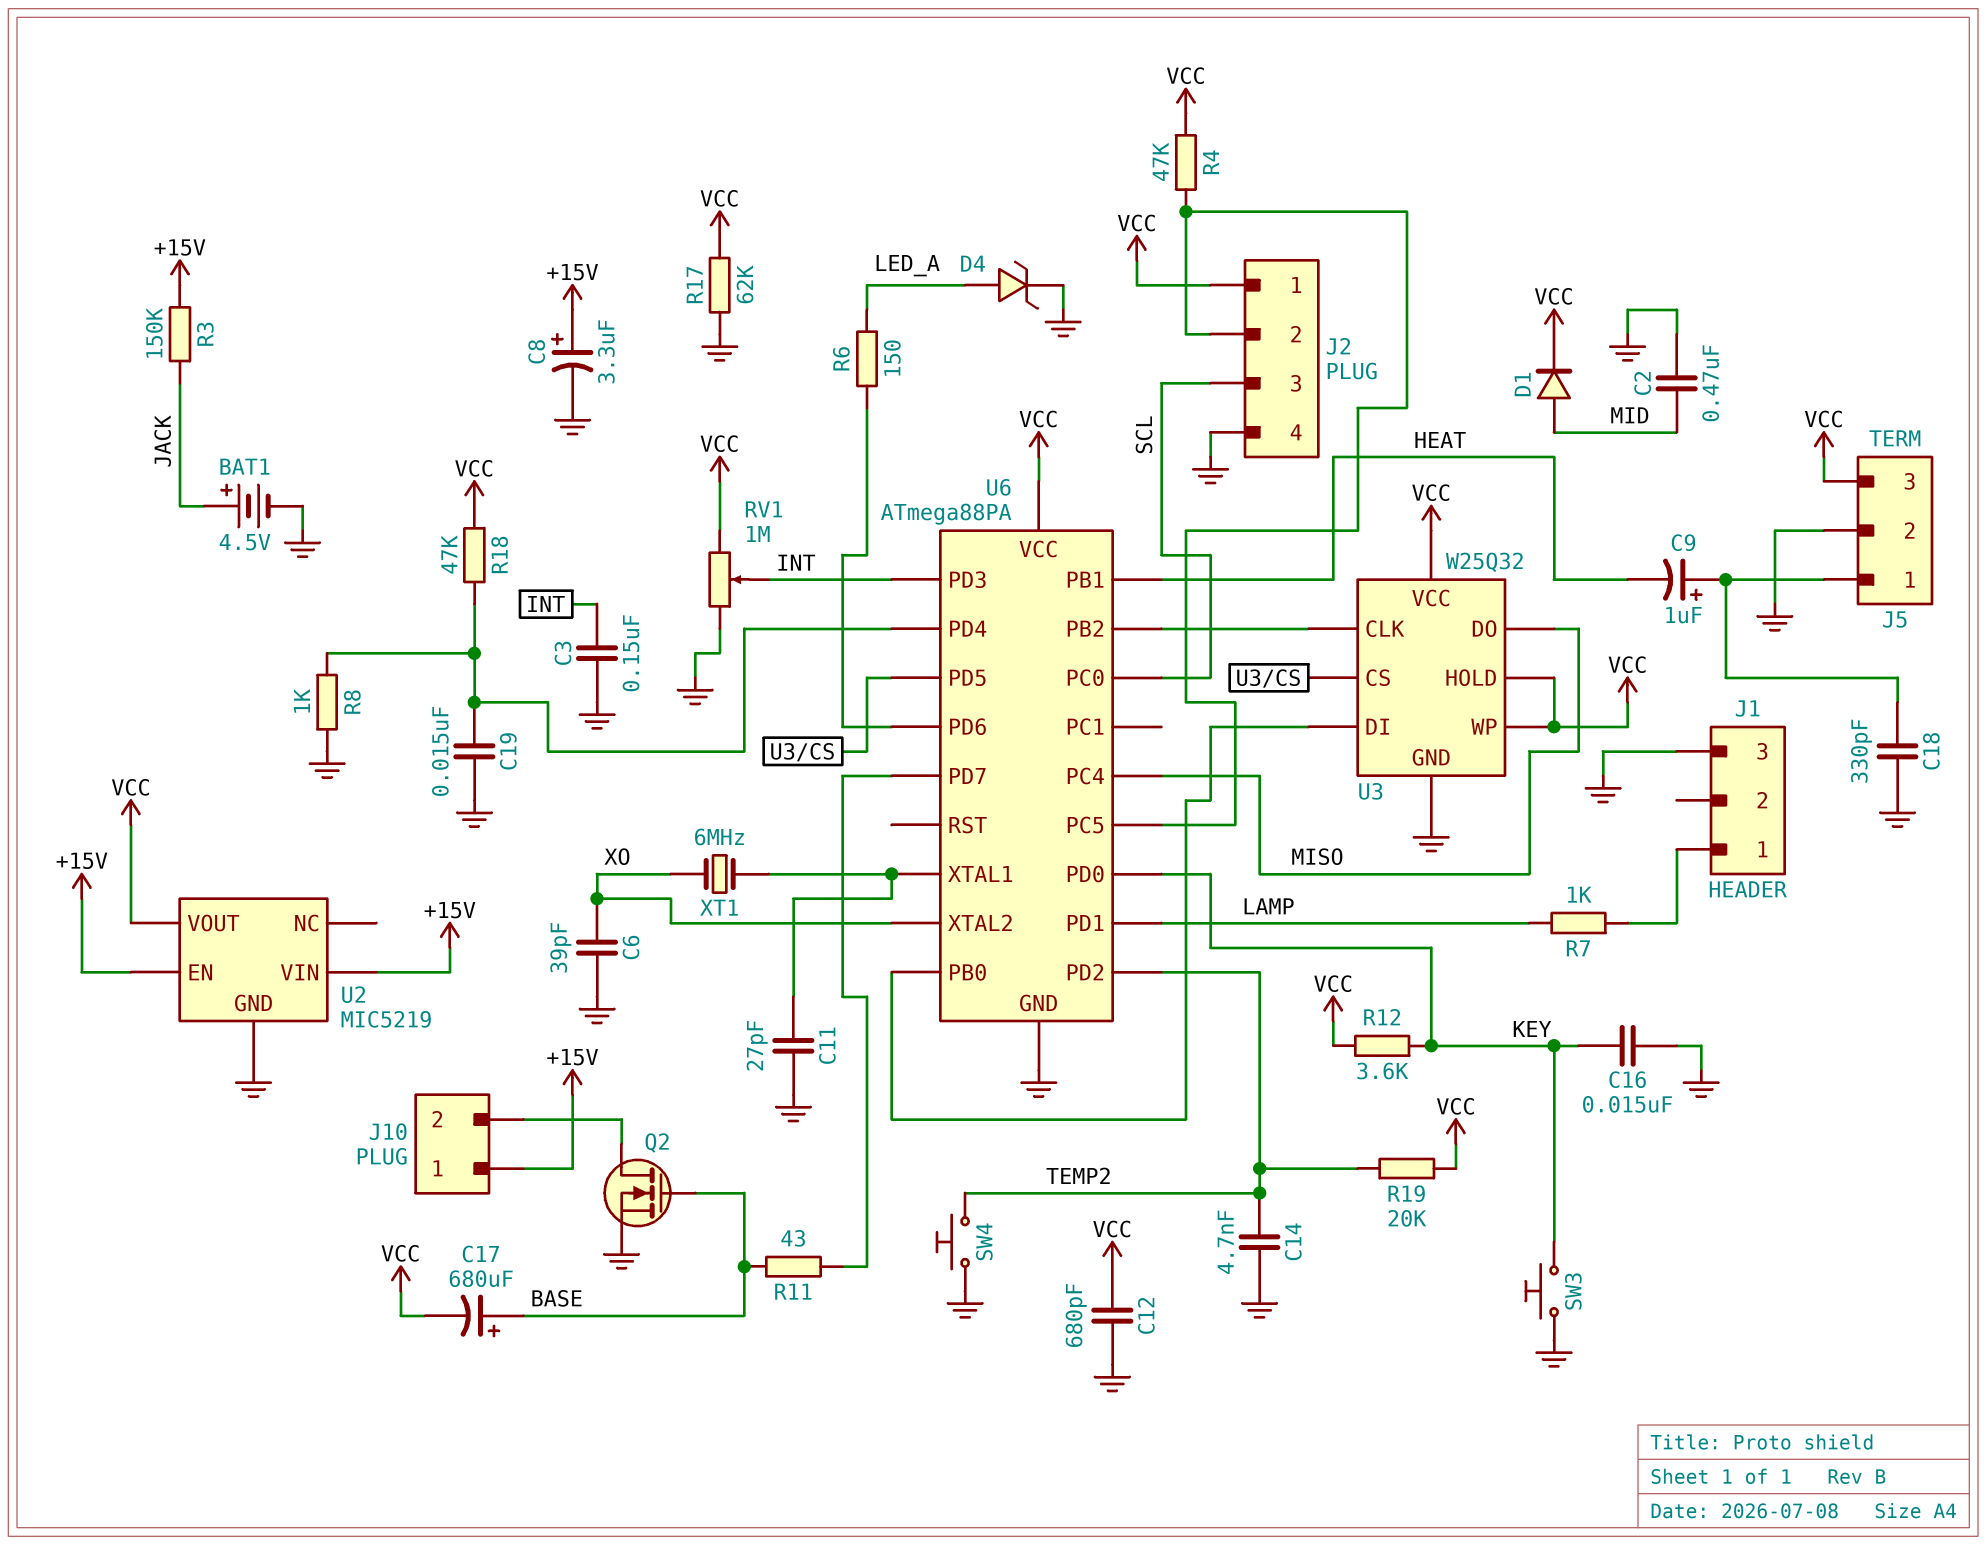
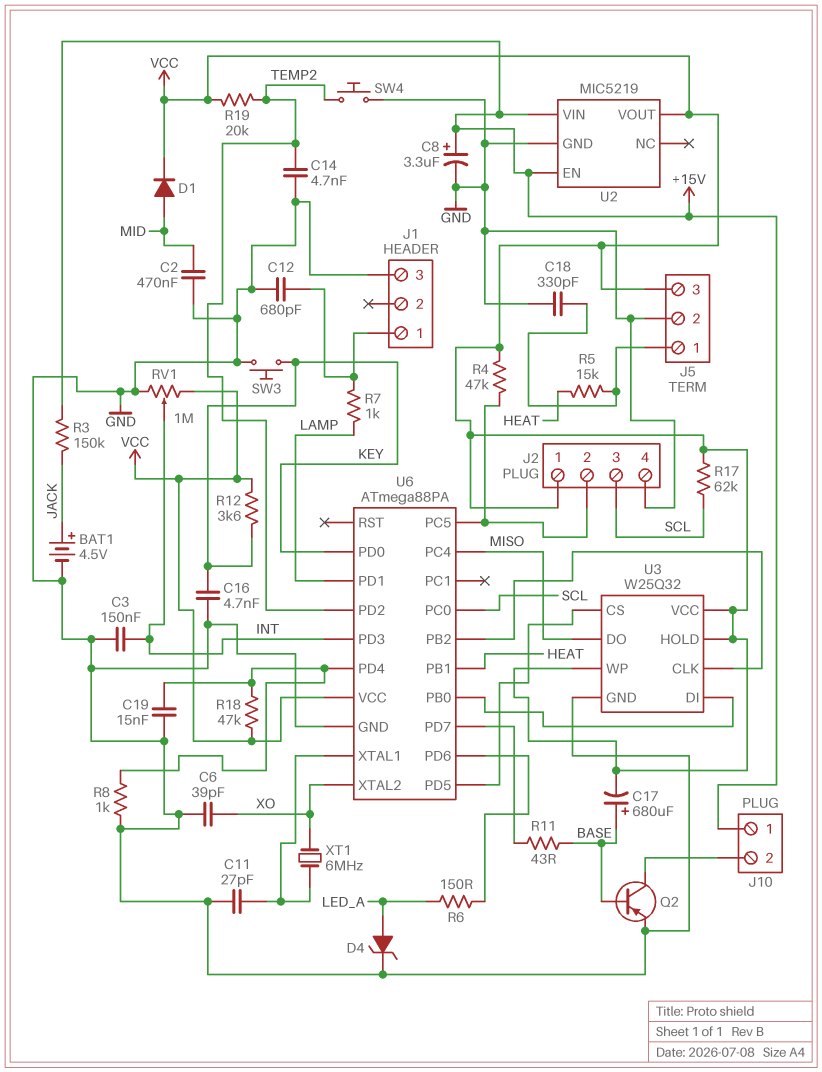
C9: 1uF (plus J5/1, minus HEAT) -> none
C12: 680pF (GND, VCC) -> 680pF (GND, J1/1)
C16: 15nF (GND, KEY) -> 4.7nF (GND, KEY)
Q2: NMOS (G BASE, D J10/2, S GND) -> PNP (B BASE, C J10/2, E GND)
R5: none -> 15k (HEAT, J5/1)
R17: 62k (GND, VCC) -> 62k (SCL, VCC)

